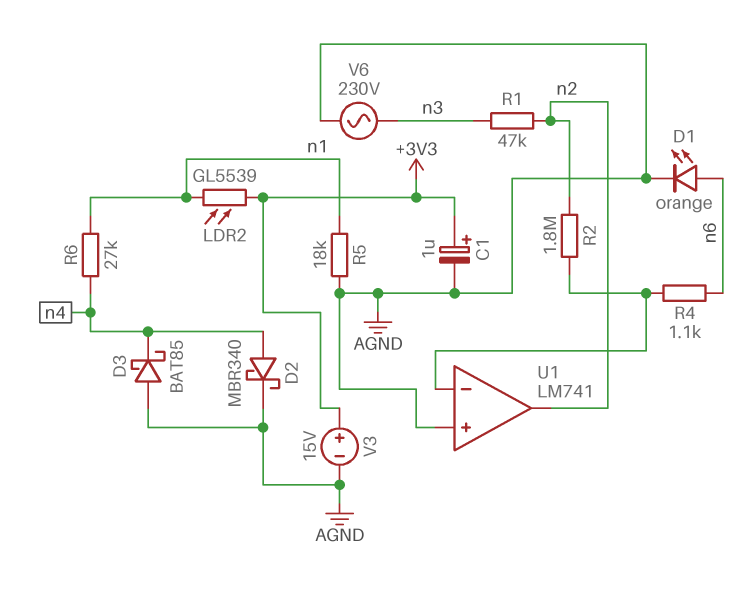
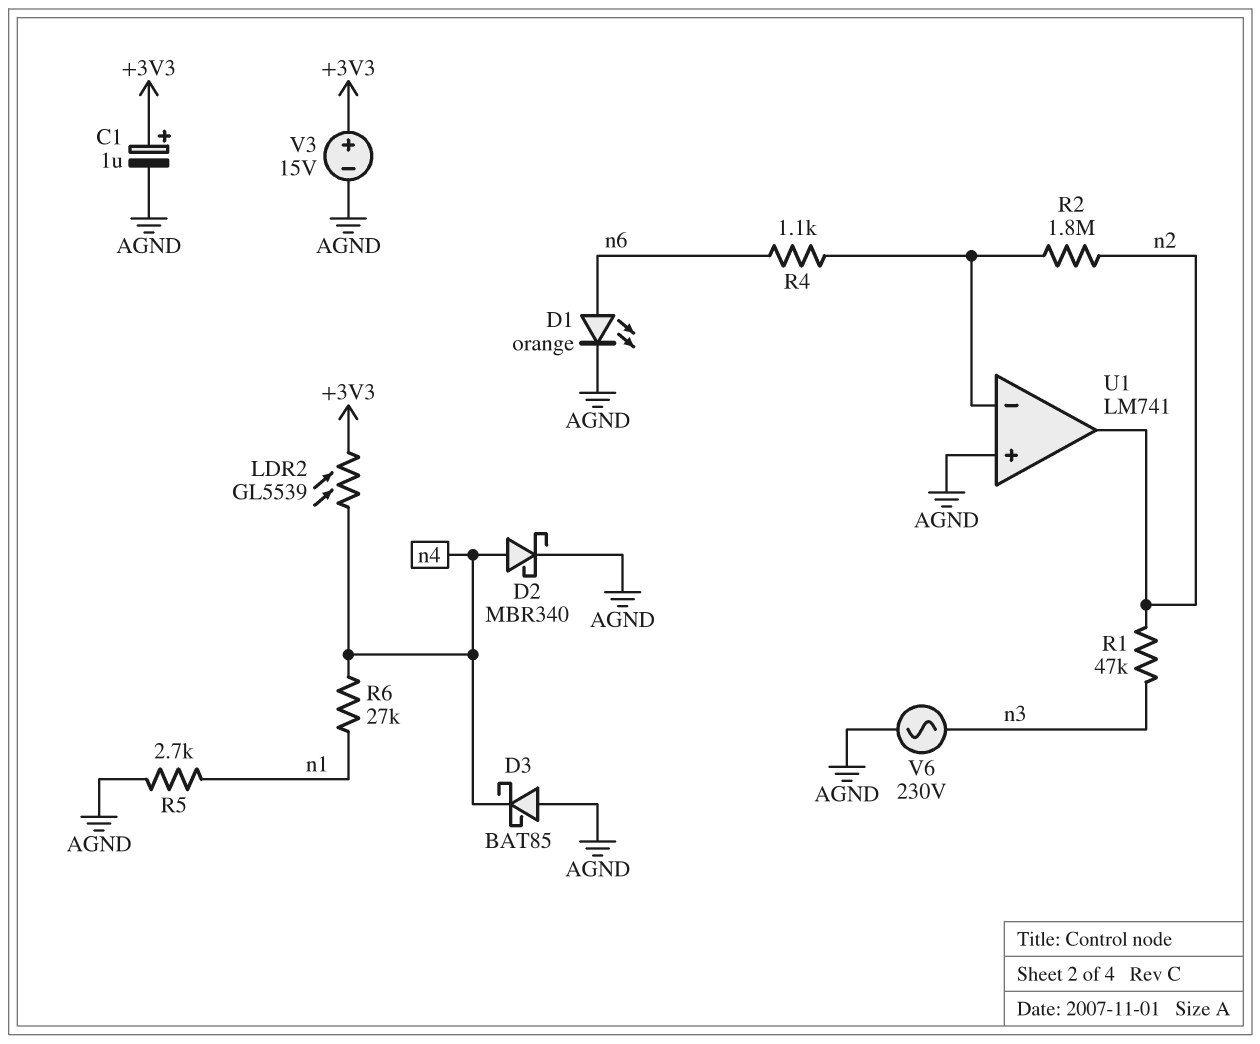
LDR2: GL5539 (+3V3, n1) -> GL5539 (+3V3, n4)
R5: 18k (AGND, n1) -> 2.7k (AGND, n1)

